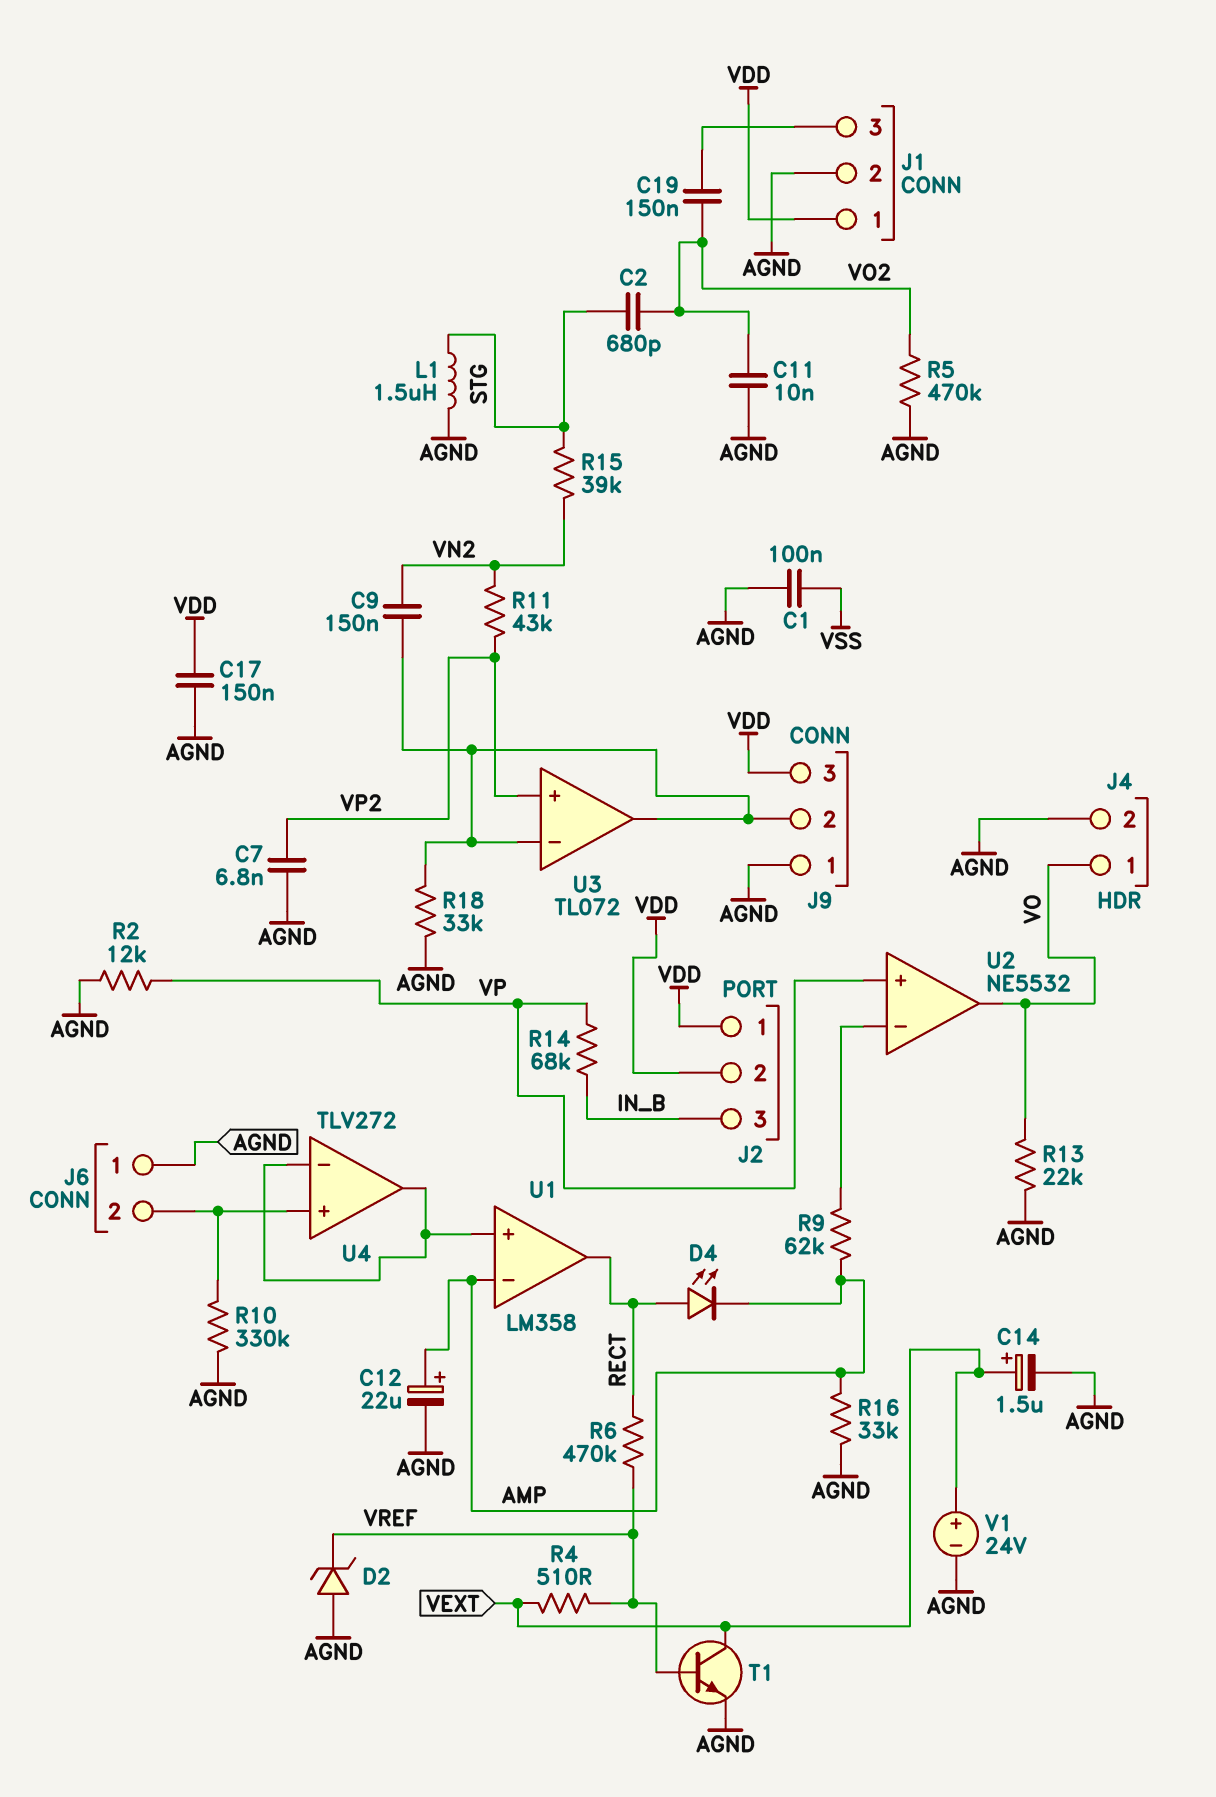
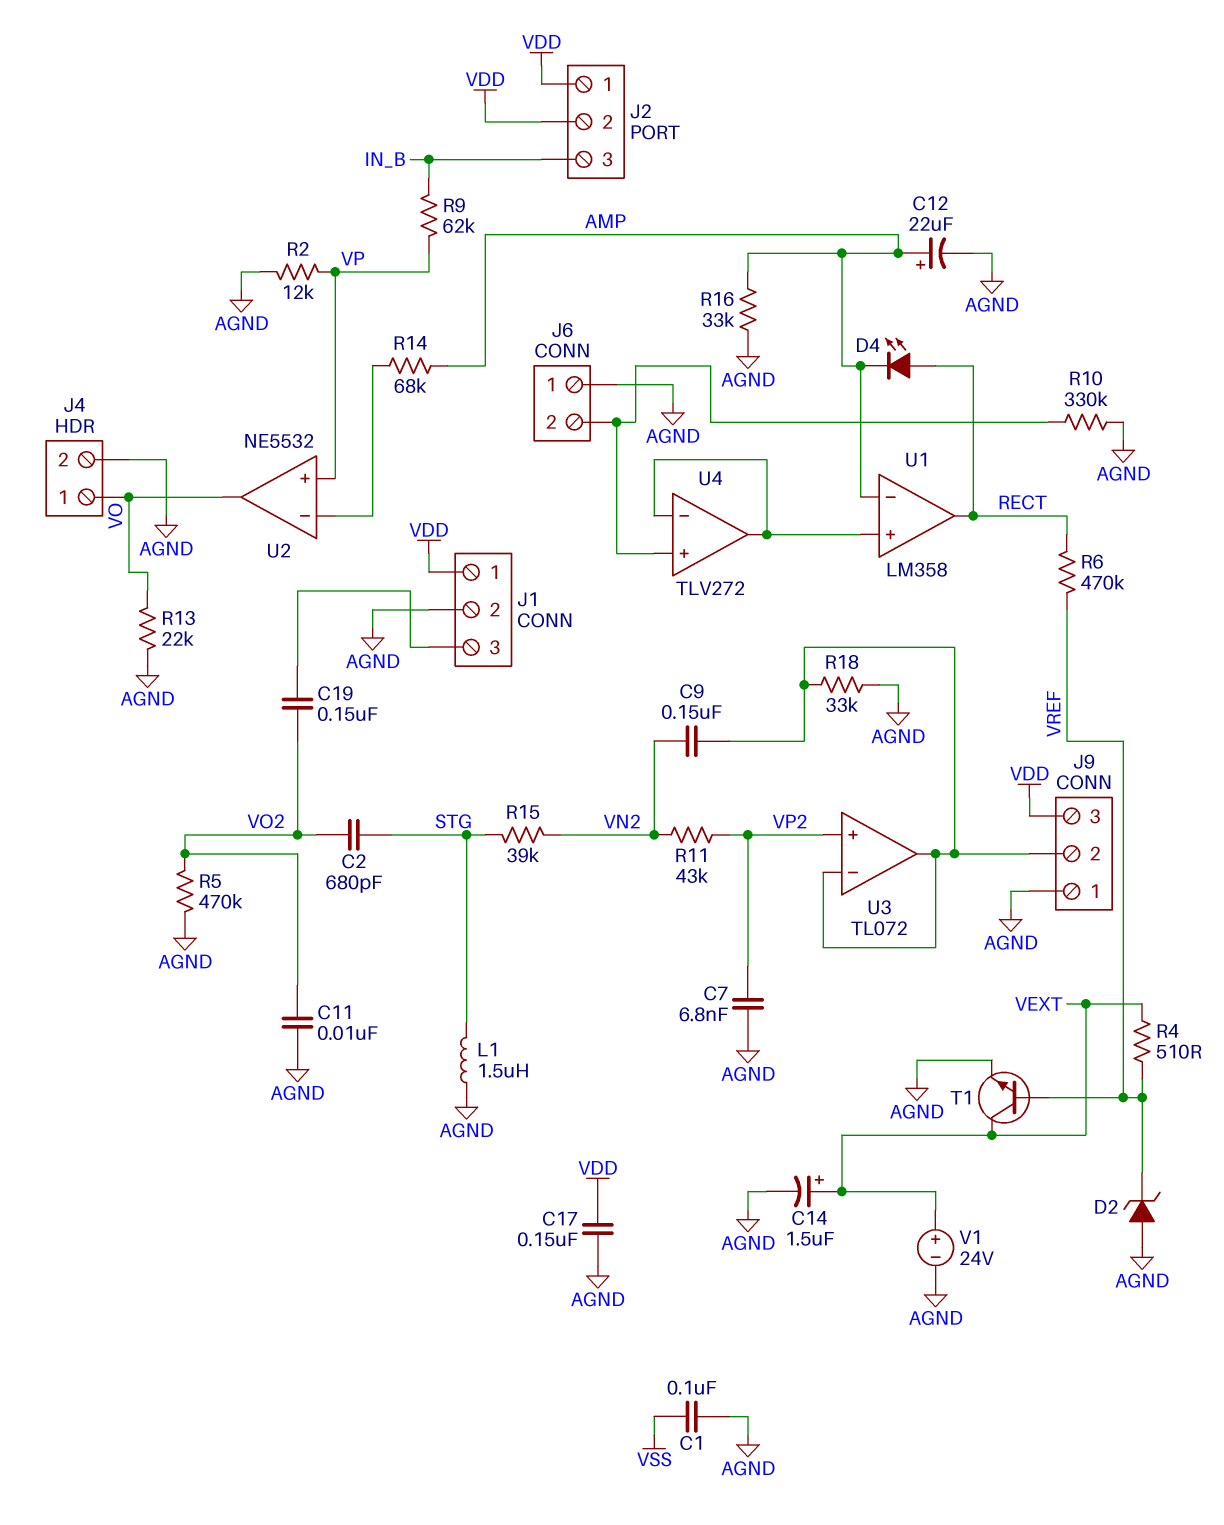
R9: 62k (AMP, U2/in-) -> 62k (IN_B, VP)
R14: 68k (IN_B, VP) -> 68k (AMP, U2/in-)

